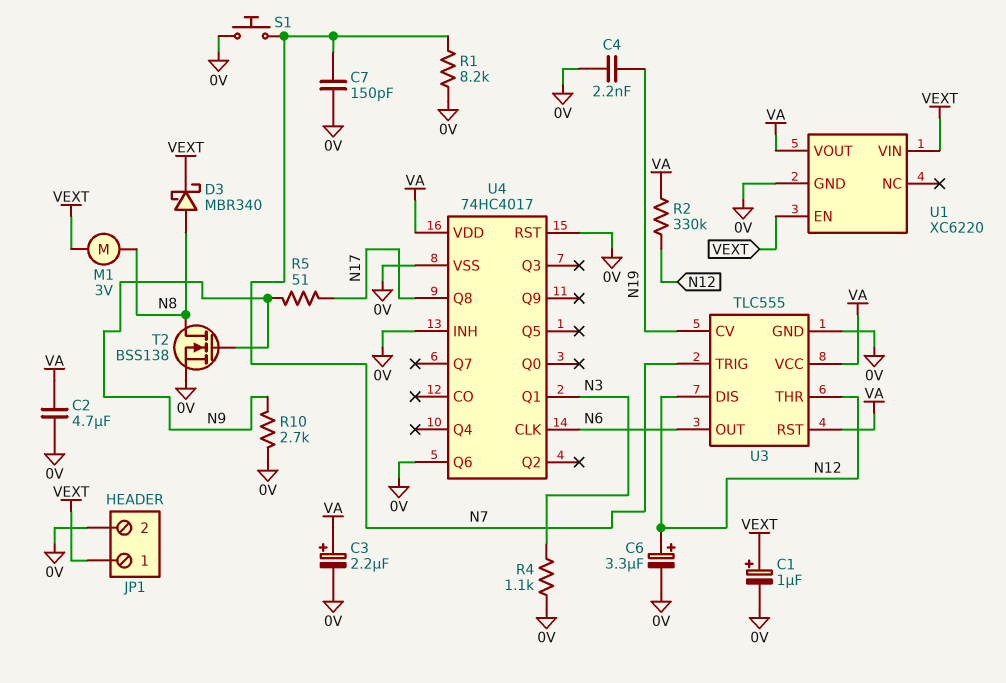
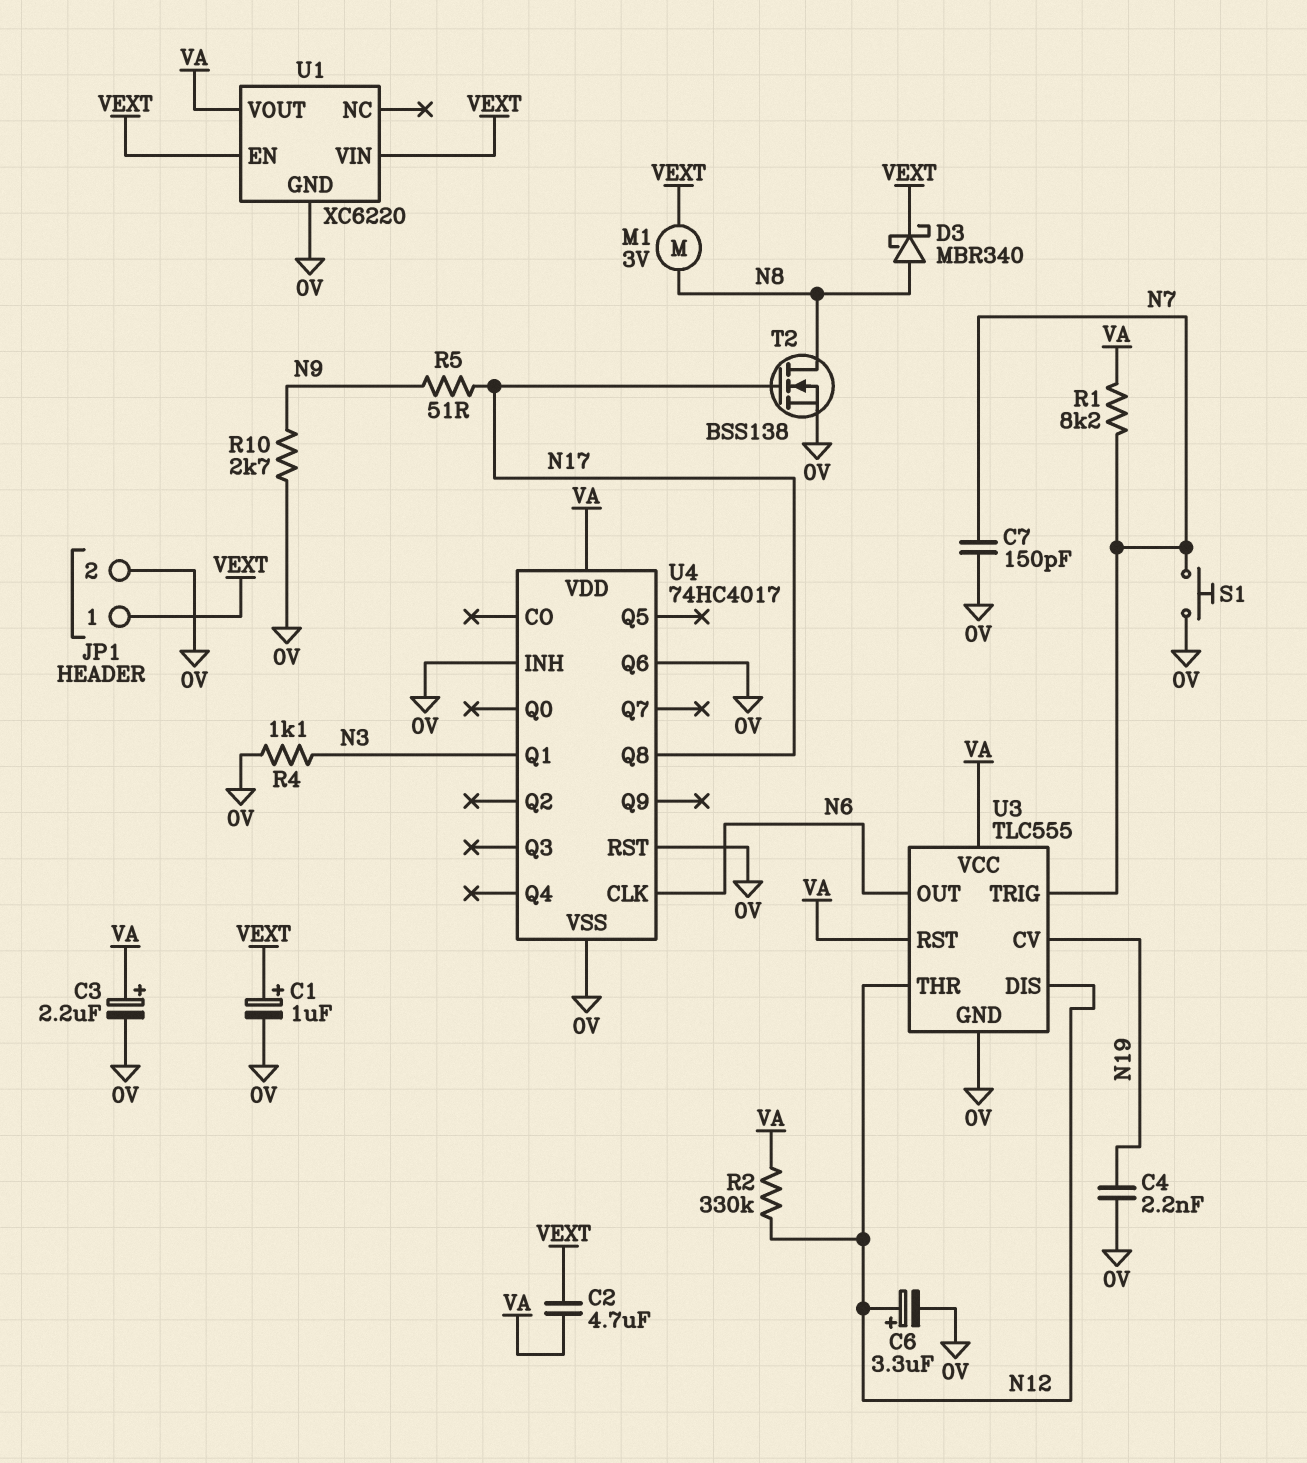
C2: 4.7uF (0V, VA) -> 4.7uF (VA, VEXT)
R1: 8.2k (0V, N7) -> 8.2k (N7, VA)
T2: NMOS BSS138 (G N9, D N8, S 0V) -> NMOS BSS138 (G N17, D N8, S 0V)

